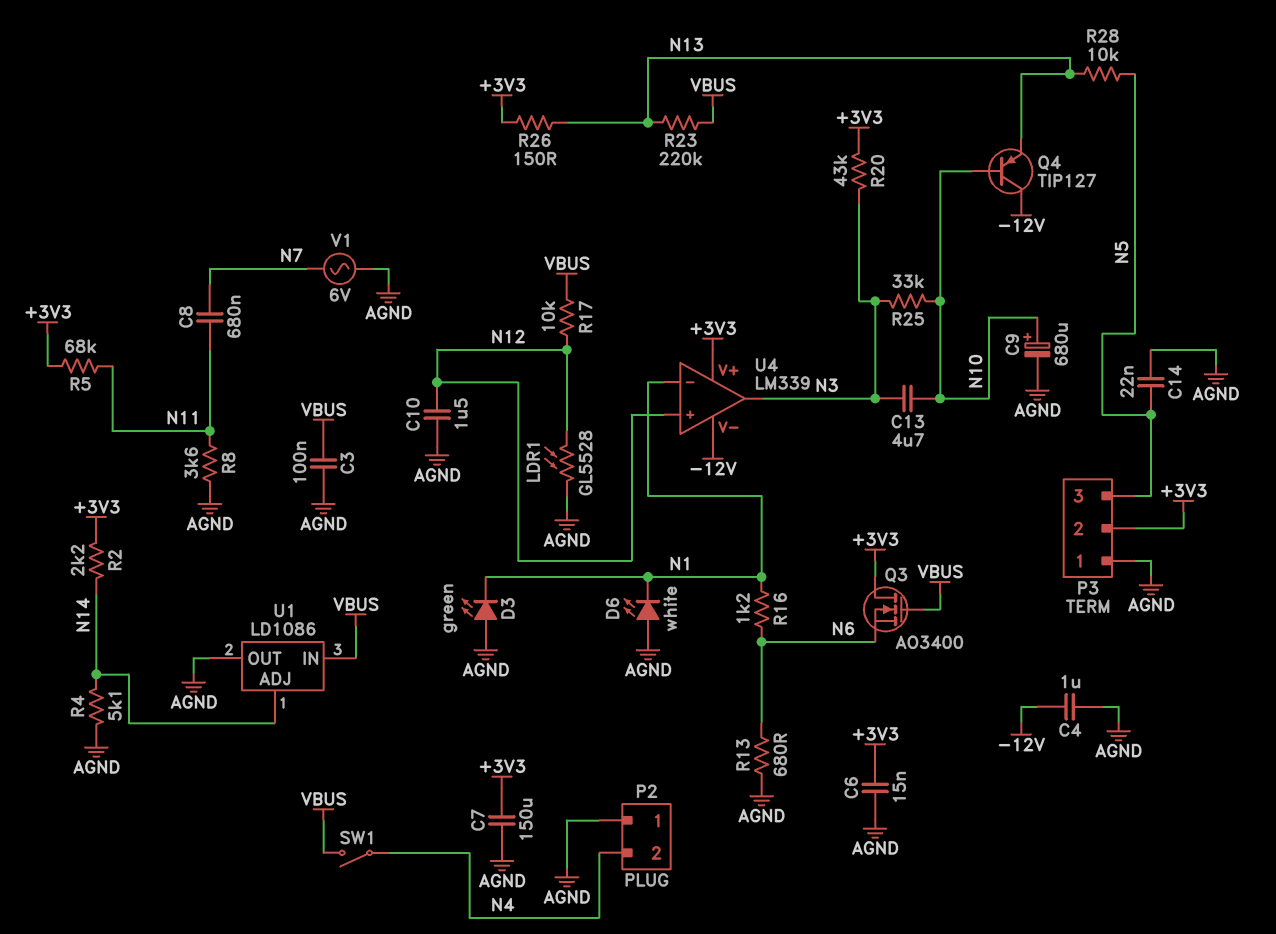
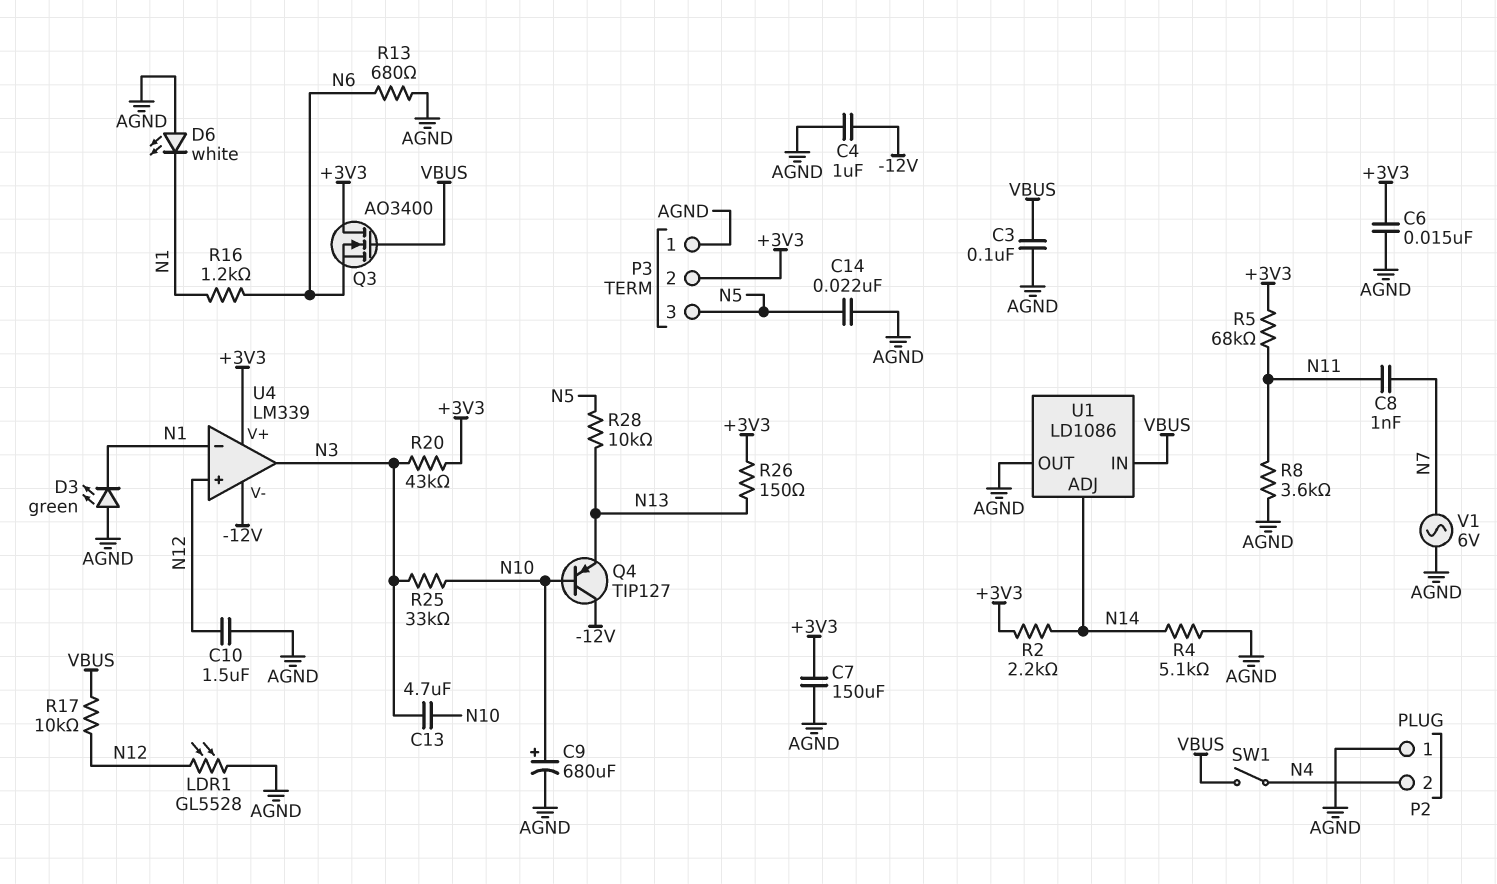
C8: 680nF (N7, N11) -> 1nF (N7, N11)
R23: 220k (N13, VBUS) -> none

